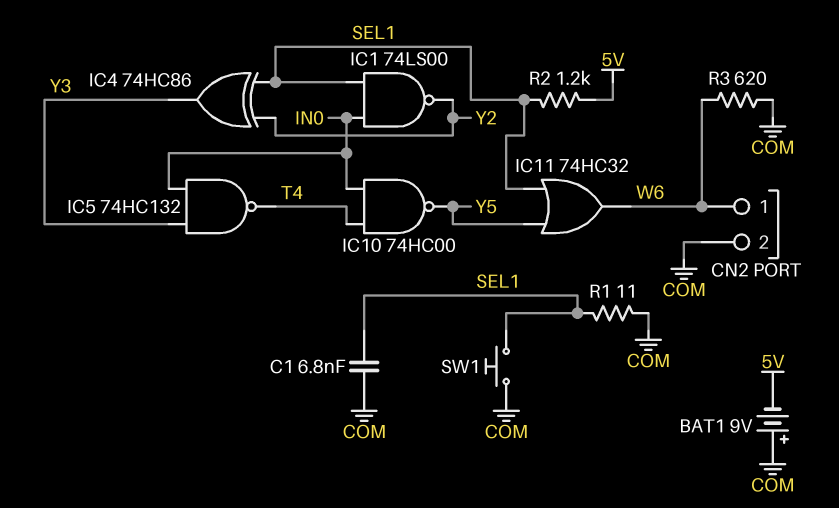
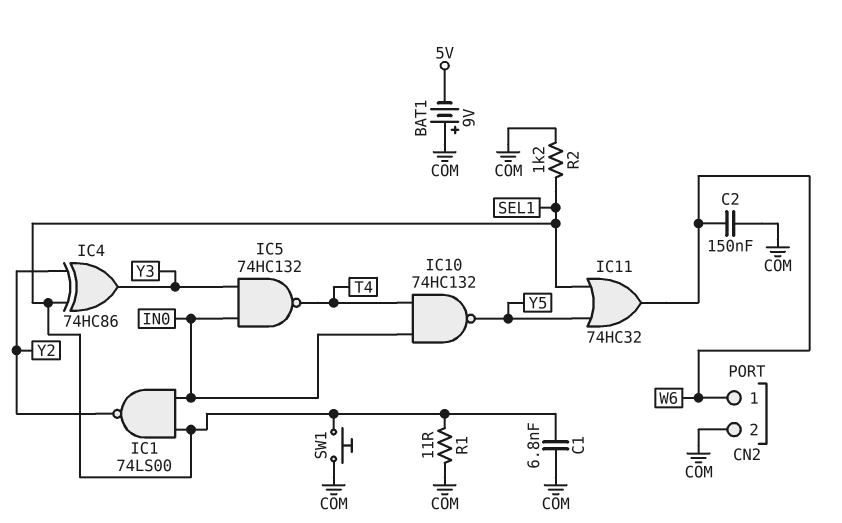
C2: none -> 150nF (COM, W6)
IC10: NAND 74HC00 (in IN0, in T4, out Y5) -> NAND 74HC132 (in IN0, in T4, out Y5)
R2: 1.2k (5V, SEL1) -> 1.2k (COM, SEL1)
R3: 620 (COM, W6) -> none

